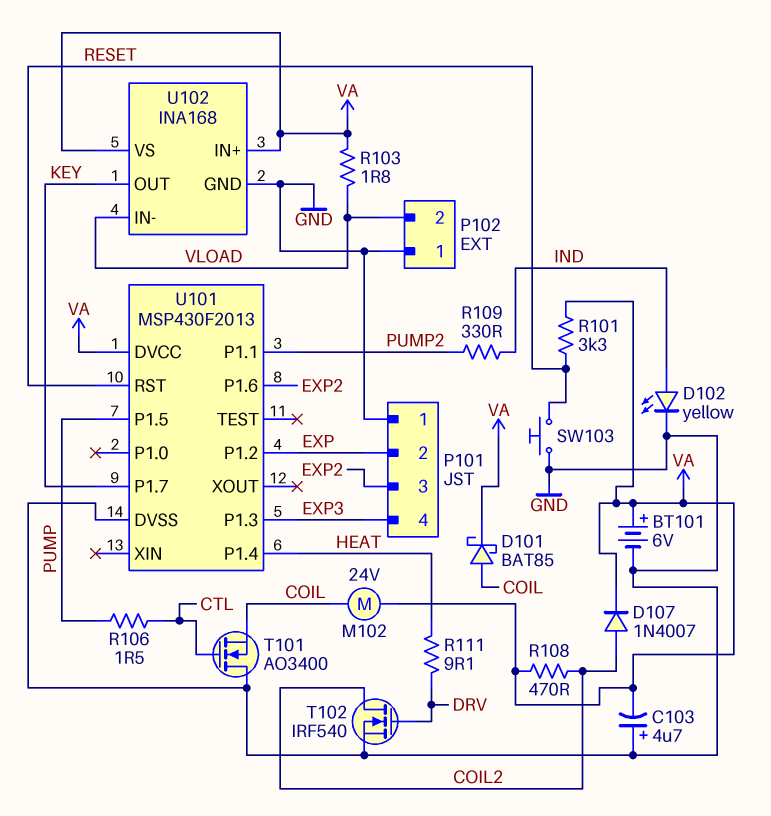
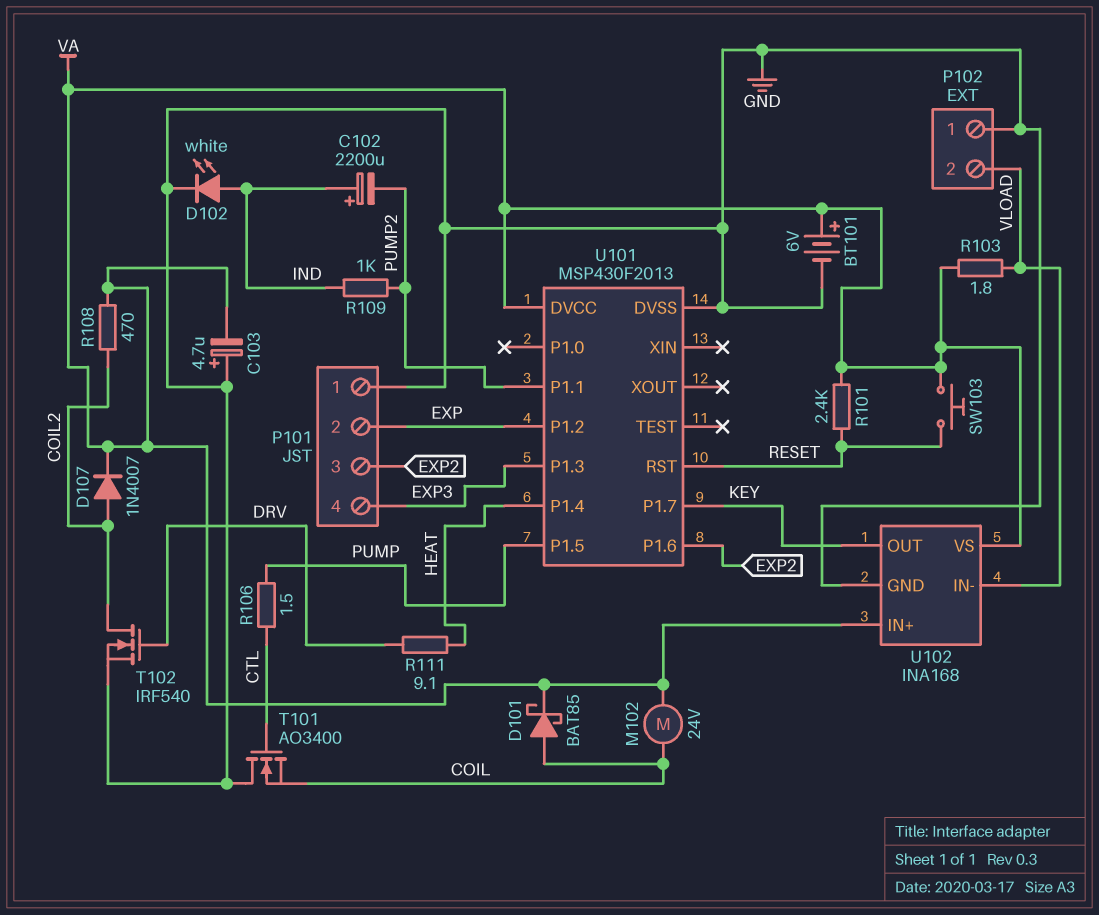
C102: none -> 2200uF (plus IND, minus PUMP2)
D102: LED yellow (A IND, K GND) -> LED white (A IND, K GND)
R101: 3.3k (RESET, VA) -> 2.4k (RESET, VA)
R109: 330 (IND, PUMP2) -> 1k (IND, PUMP2)
SW103: button (GND, RESET) -> button (RESET, VA)

